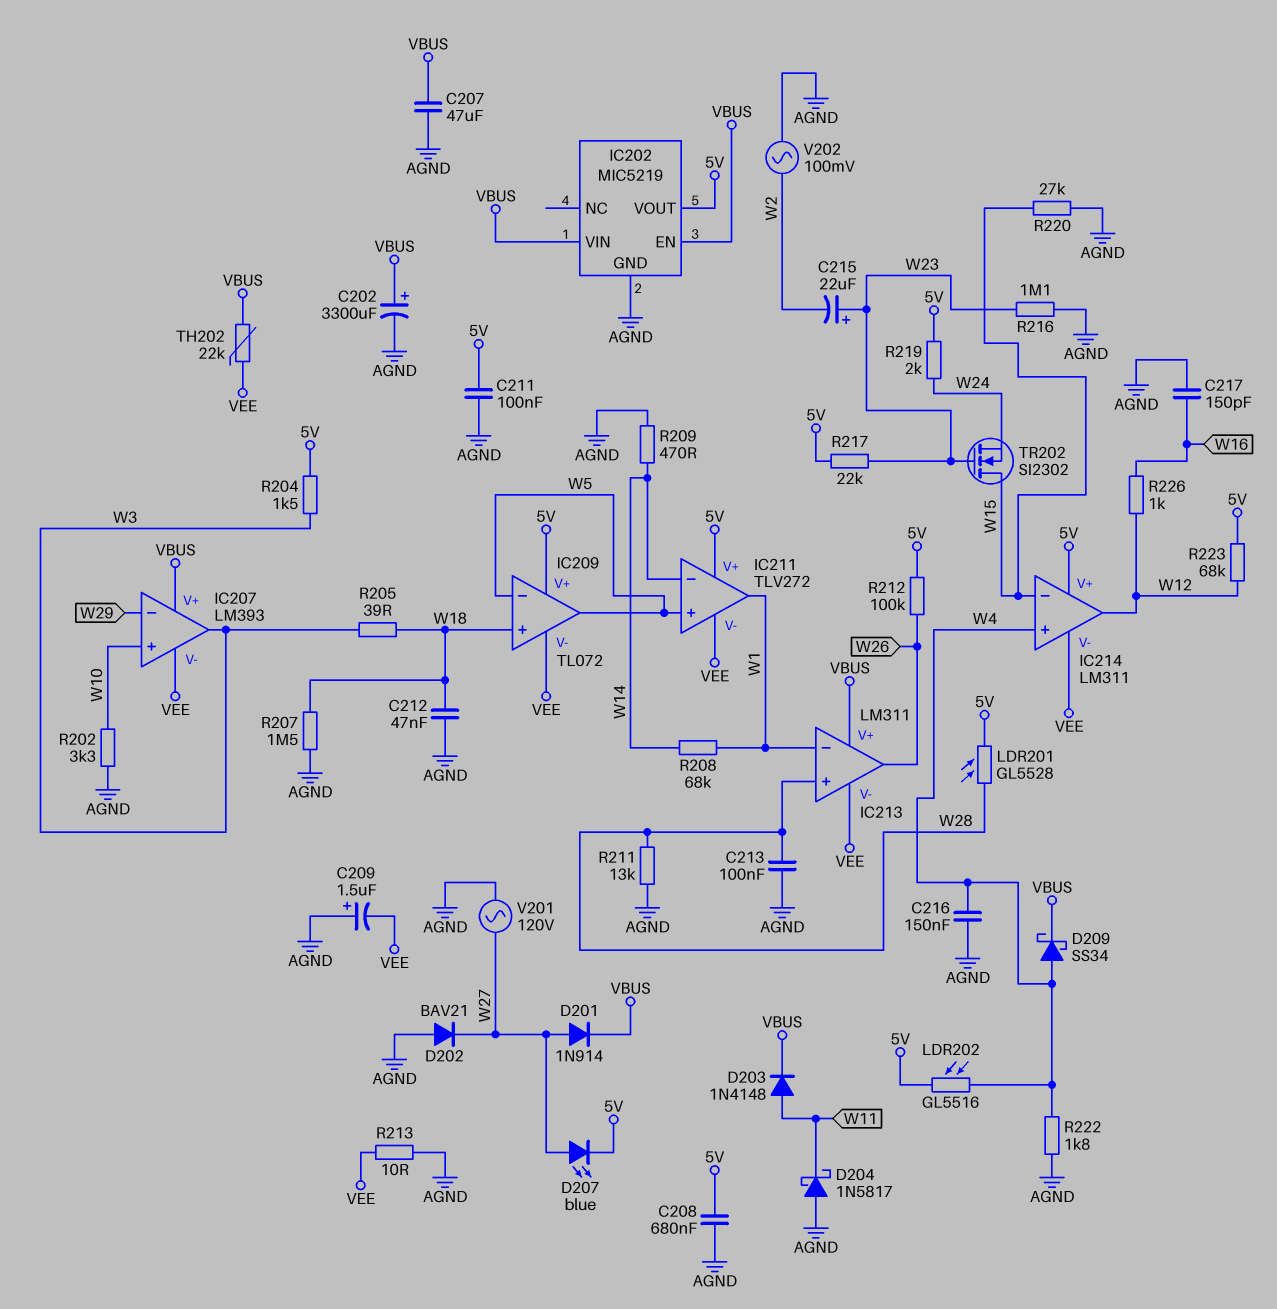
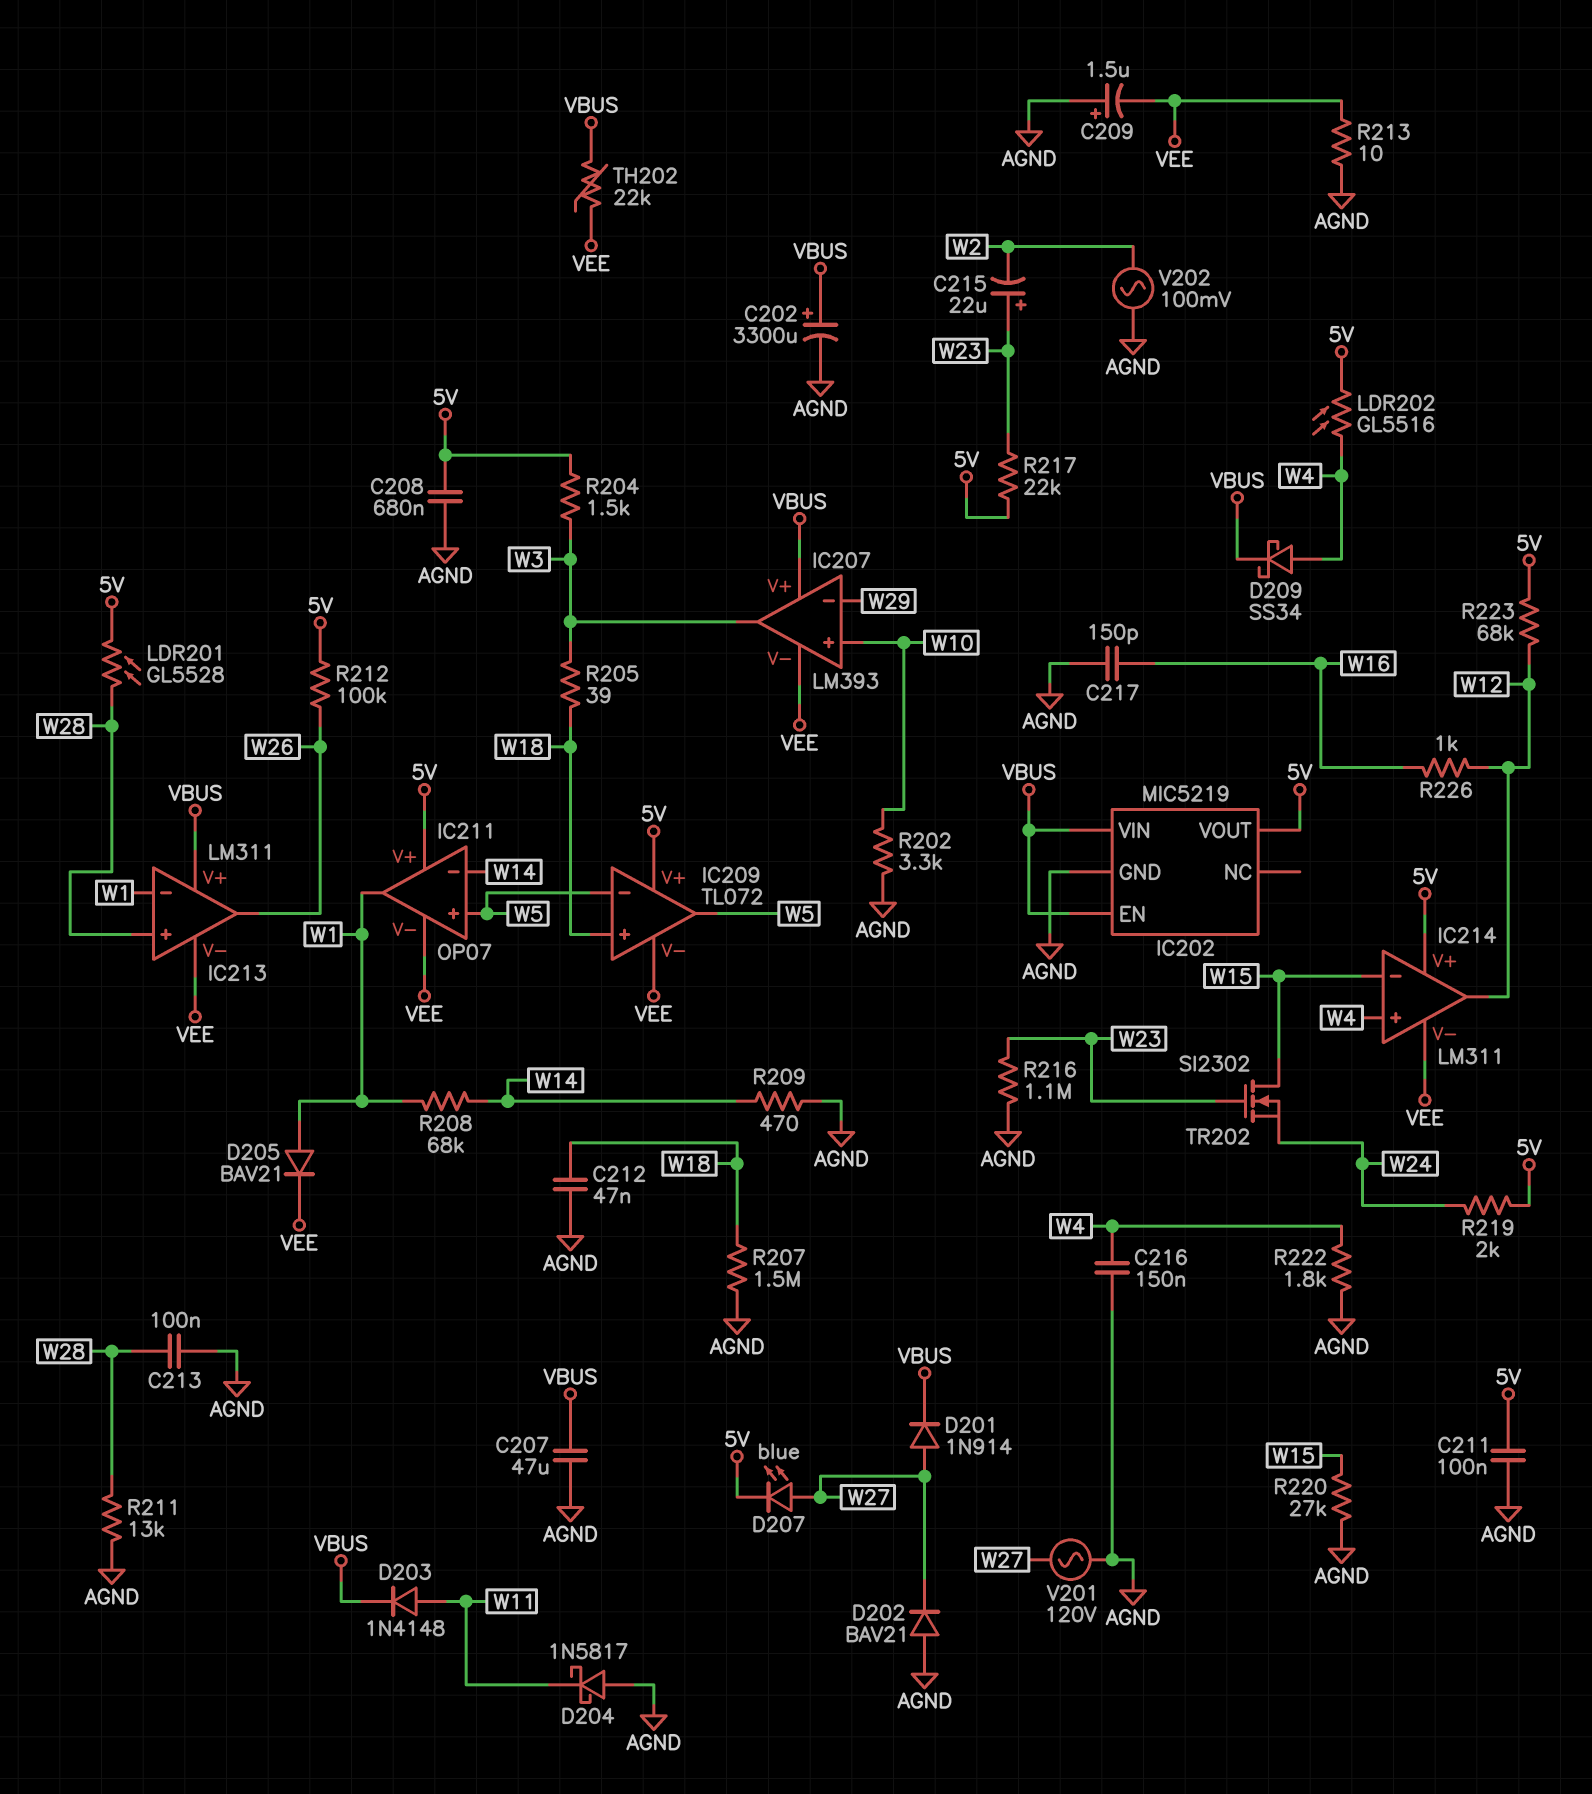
D205: none -> diode BAV21 (A W1, K VEE)
IC211: TLV272 -> OP07

